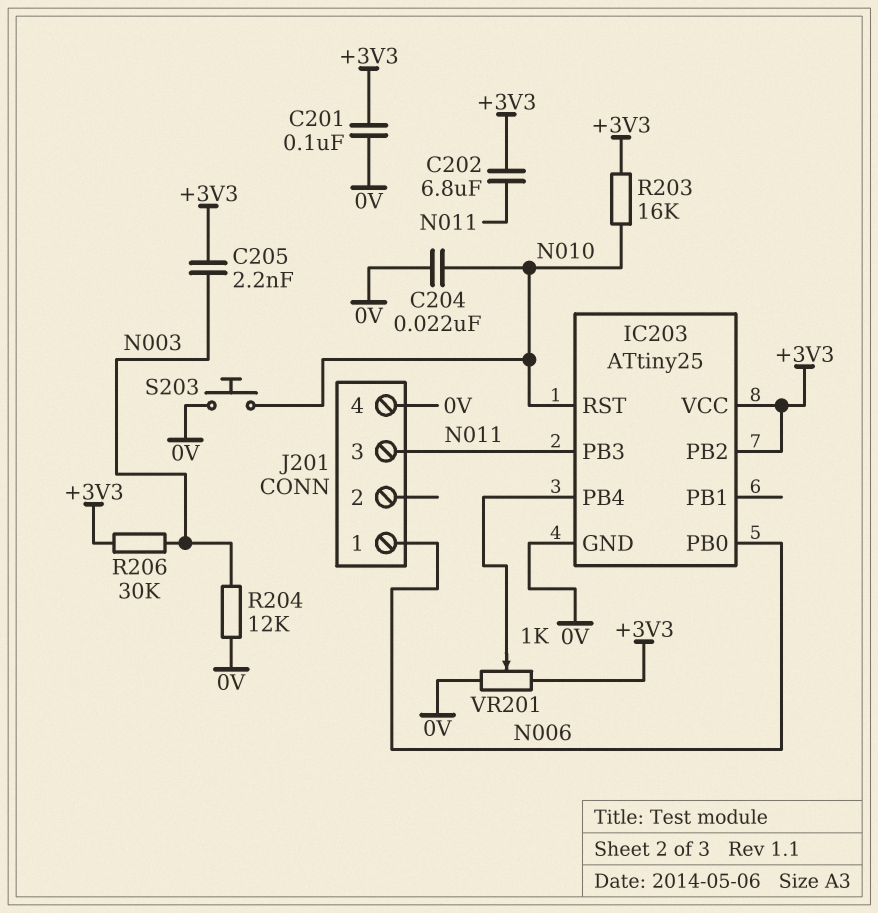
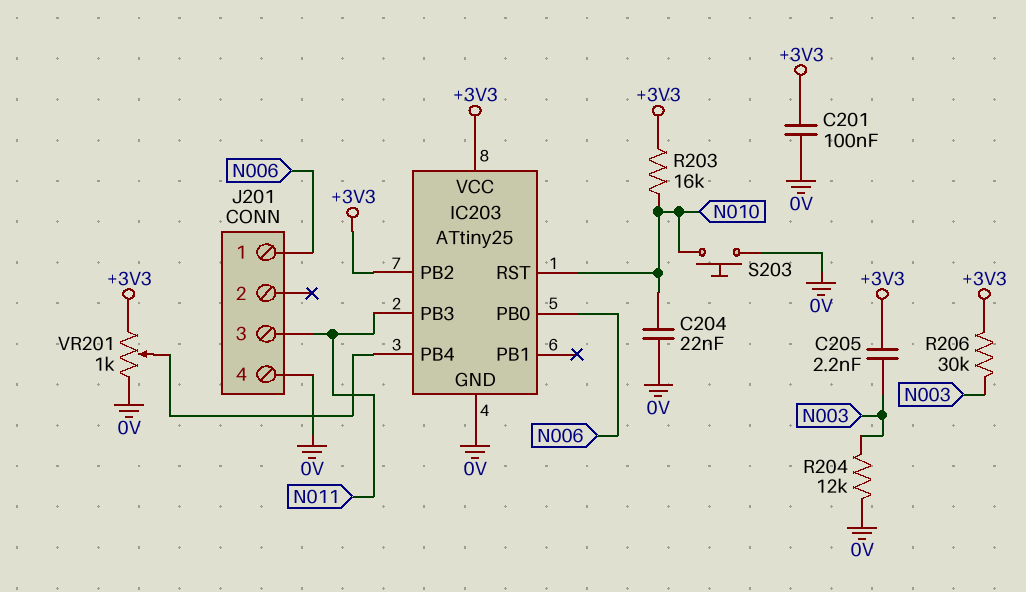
C202: 6.8uF (+3V3, N011) -> none

